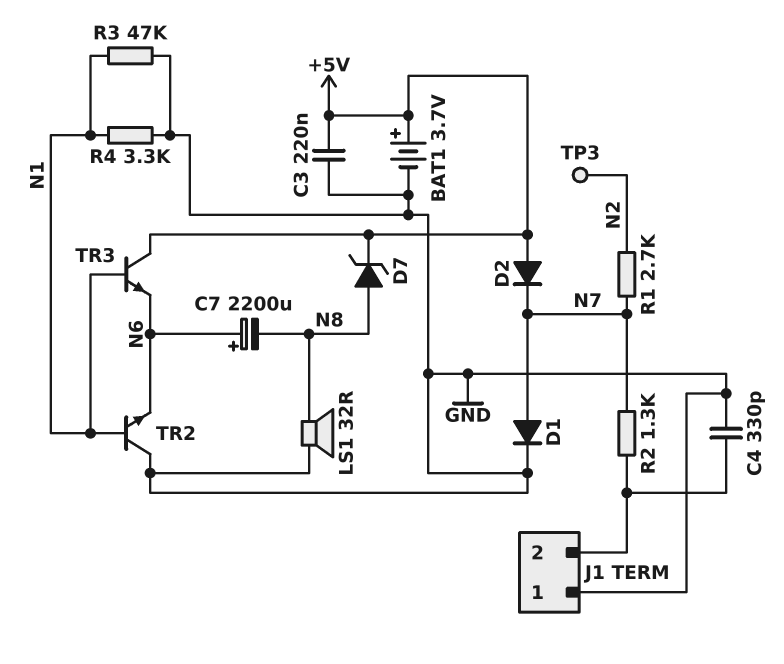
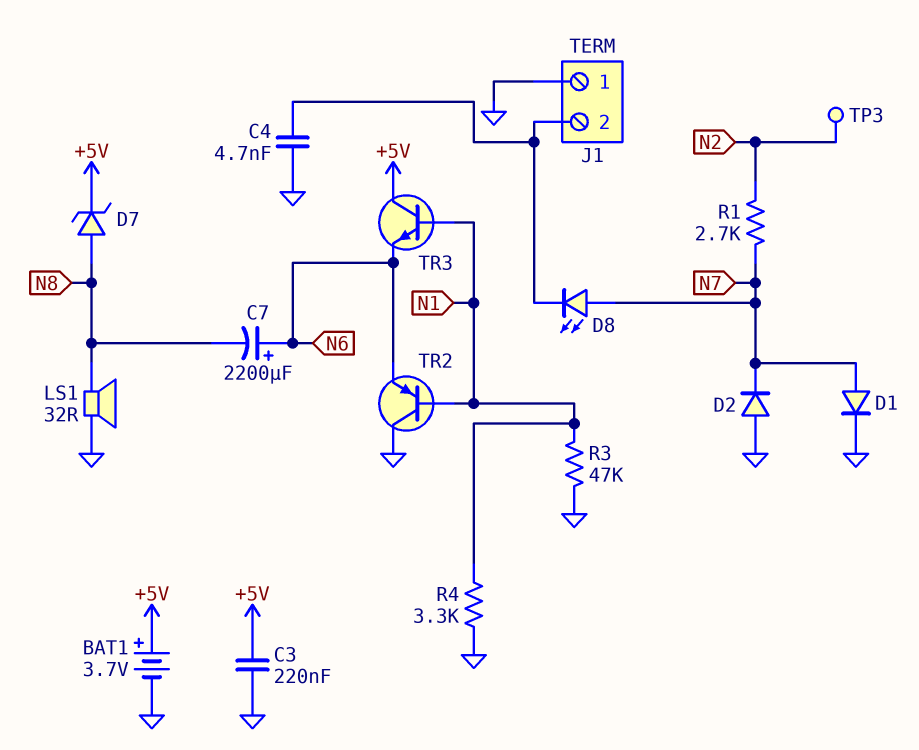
C4: 330pF (GND, J1/2) -> 4.7nF (GND, J1/2)
D2: diode (A +5V, K N7) -> diode (A GND, K N7)
D8: none -> LED (A N7, K J1/2)
R2: 1.3k (J1/2, N7) -> none
TR2: NPN (B N1, C GND, E N6) -> PNP (B N1, C GND, E N6)

